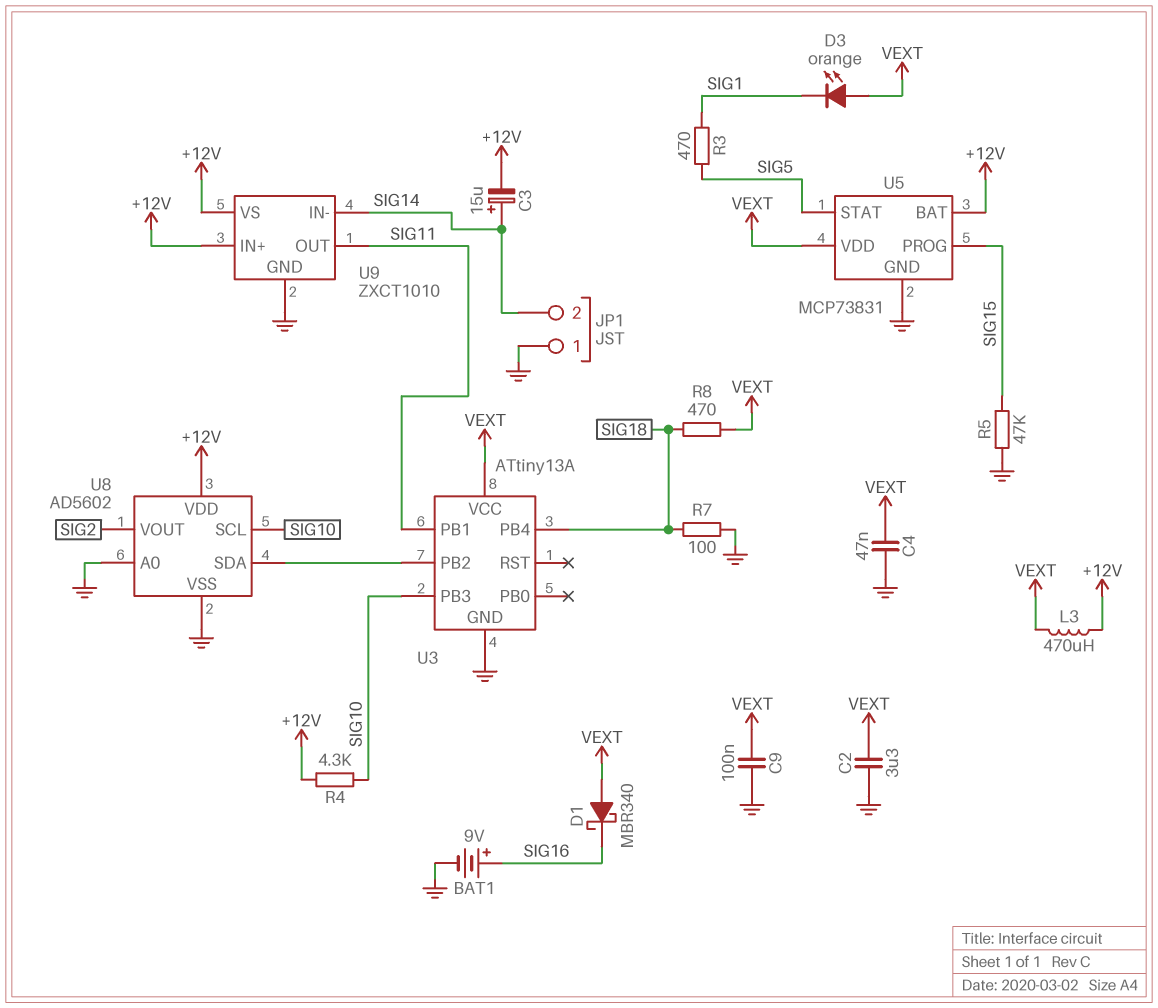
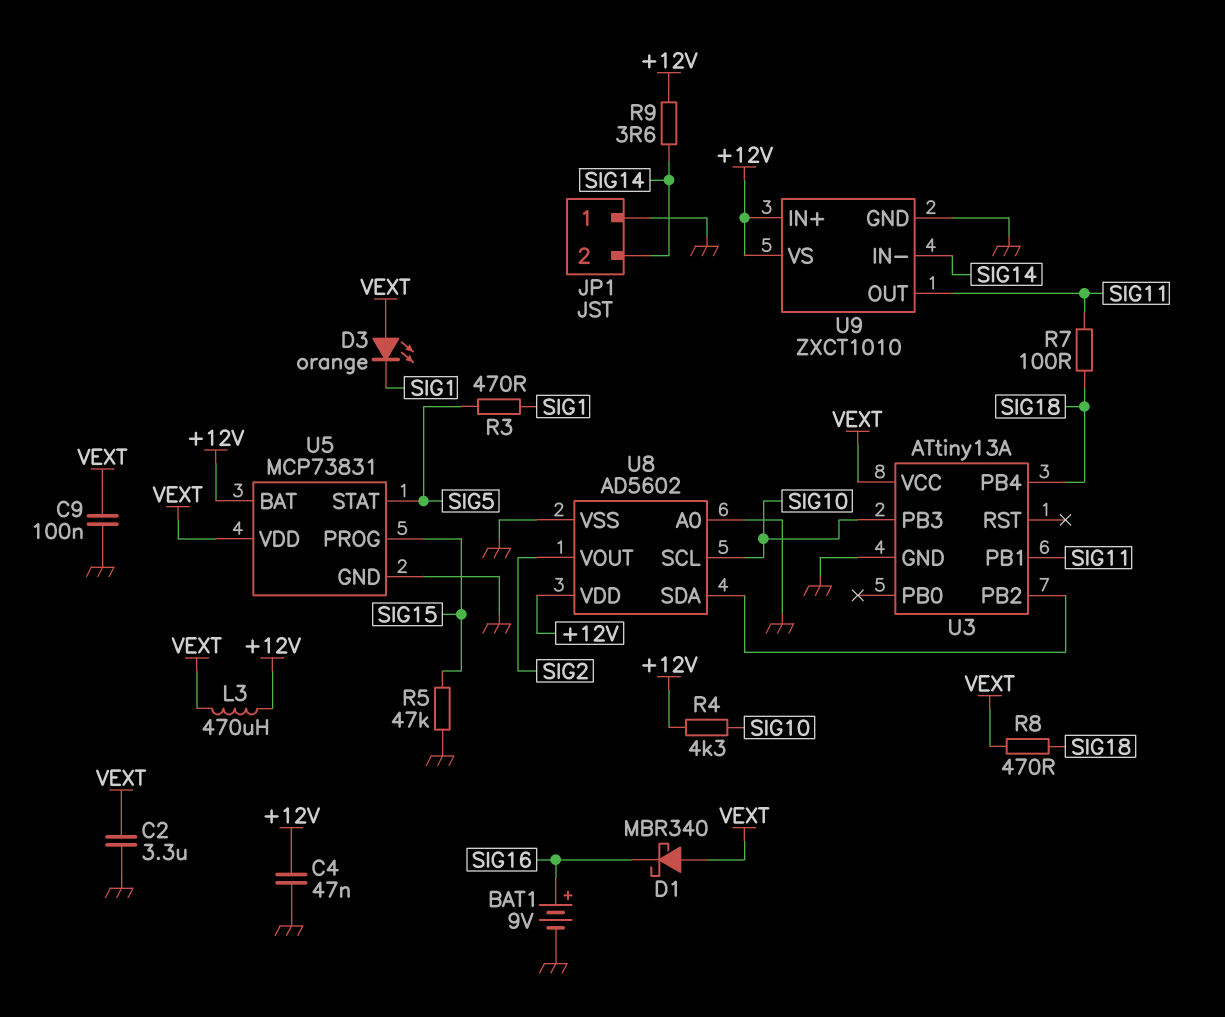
C3: 15uF (plus SIG14, minus +12V) -> none
C4: 47nF (GND, VEXT) -> 47nF (+12V, GND)
R7: 100 (GND, SIG18) -> 100 (SIG11, SIG18)
R9: none -> 3.6 (+12V, SIG14)

